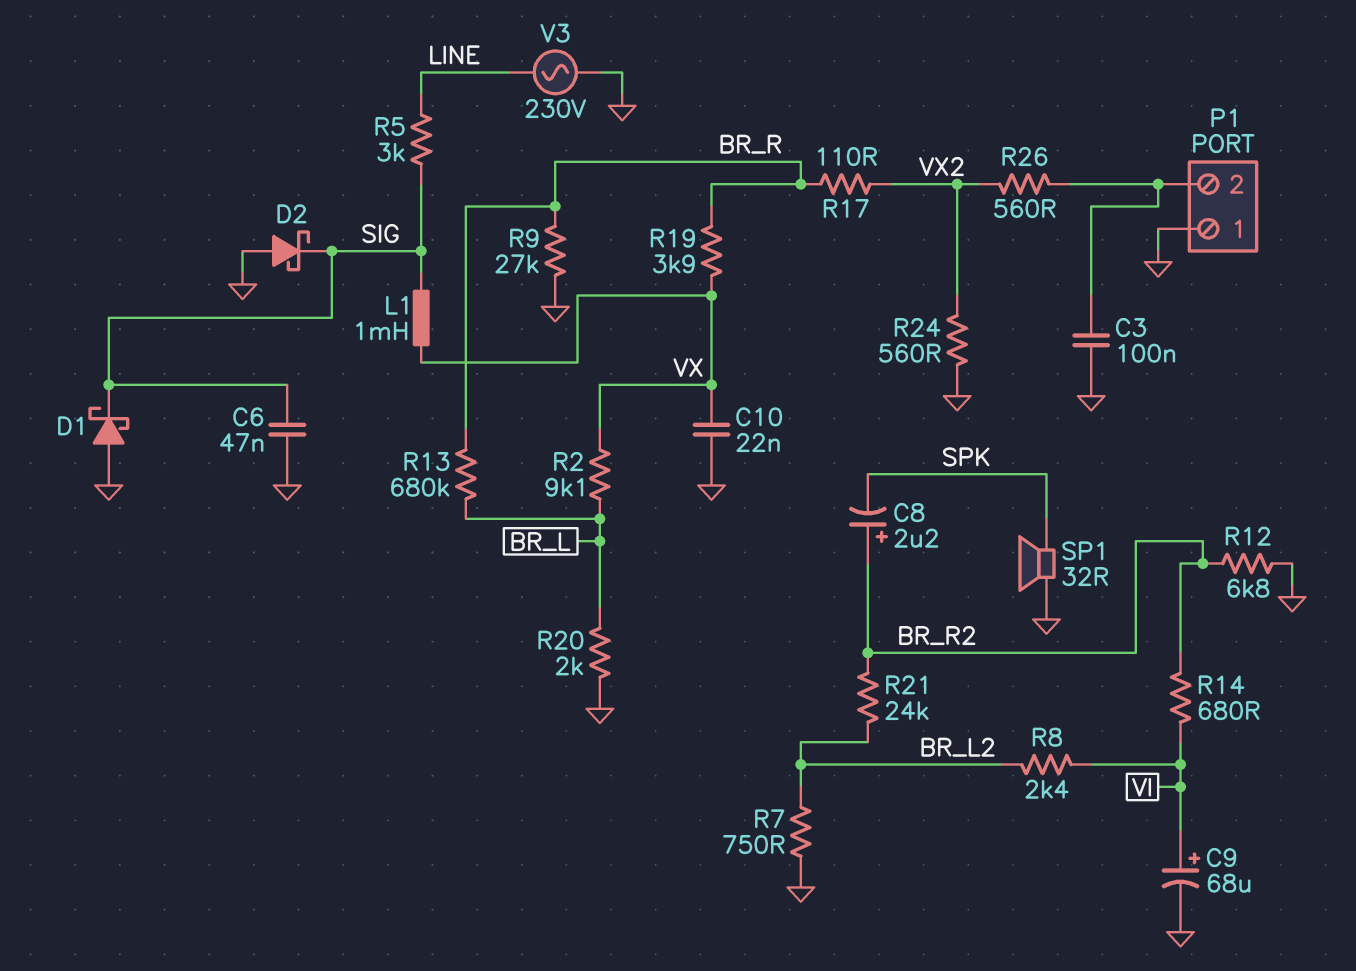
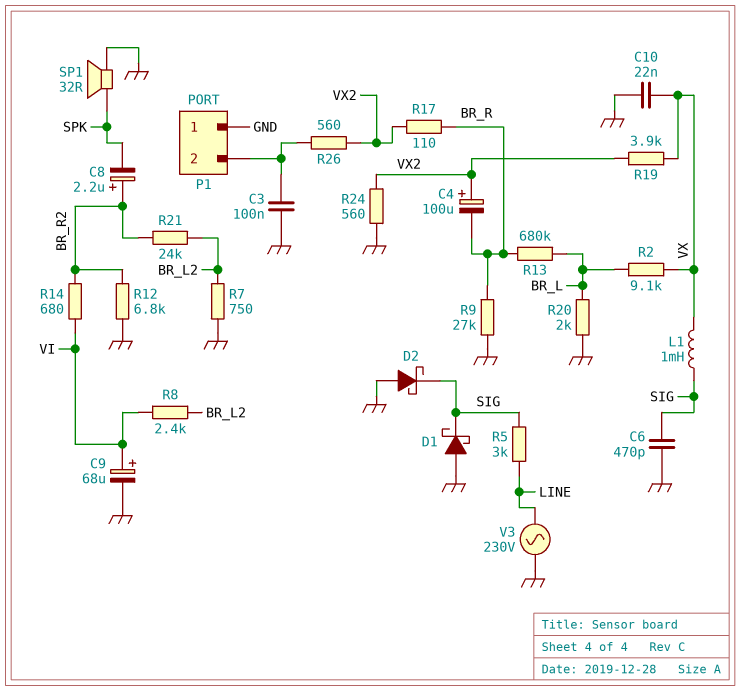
C4: none -> 100uF (plus VX2, minus BR_R)
C6: 47nF (GND, SIG) -> 470pF (GND, SIG)
R19: 3.9k (BR_R, VX) -> 3.9k (VX, VX2)

